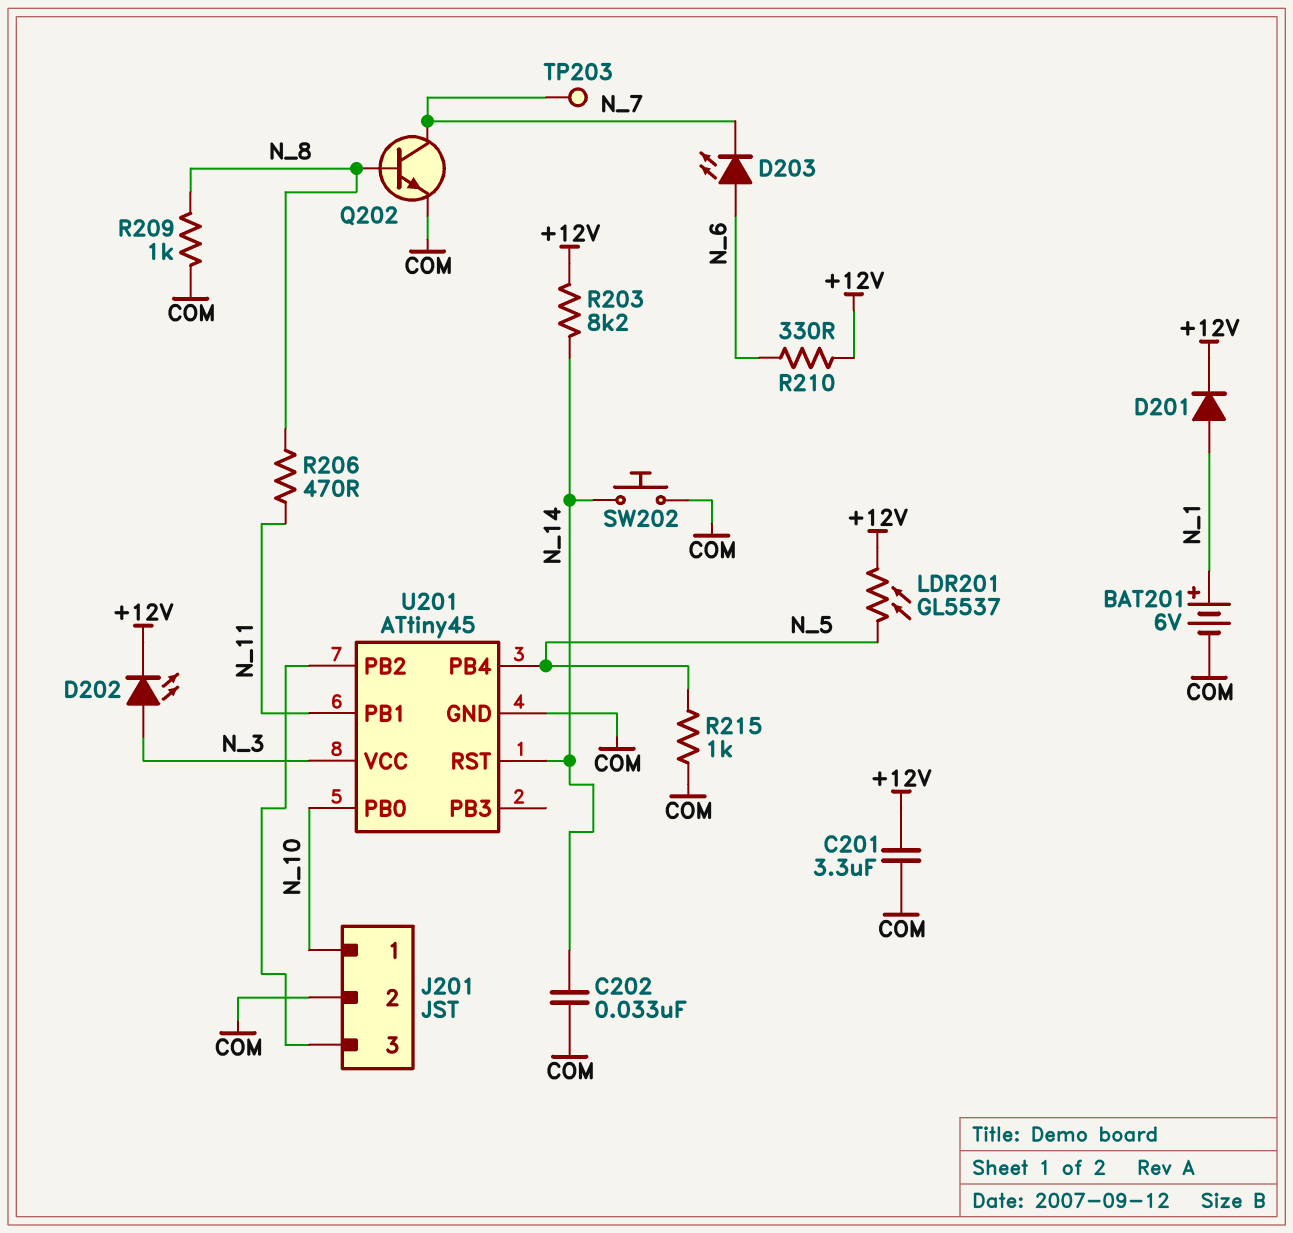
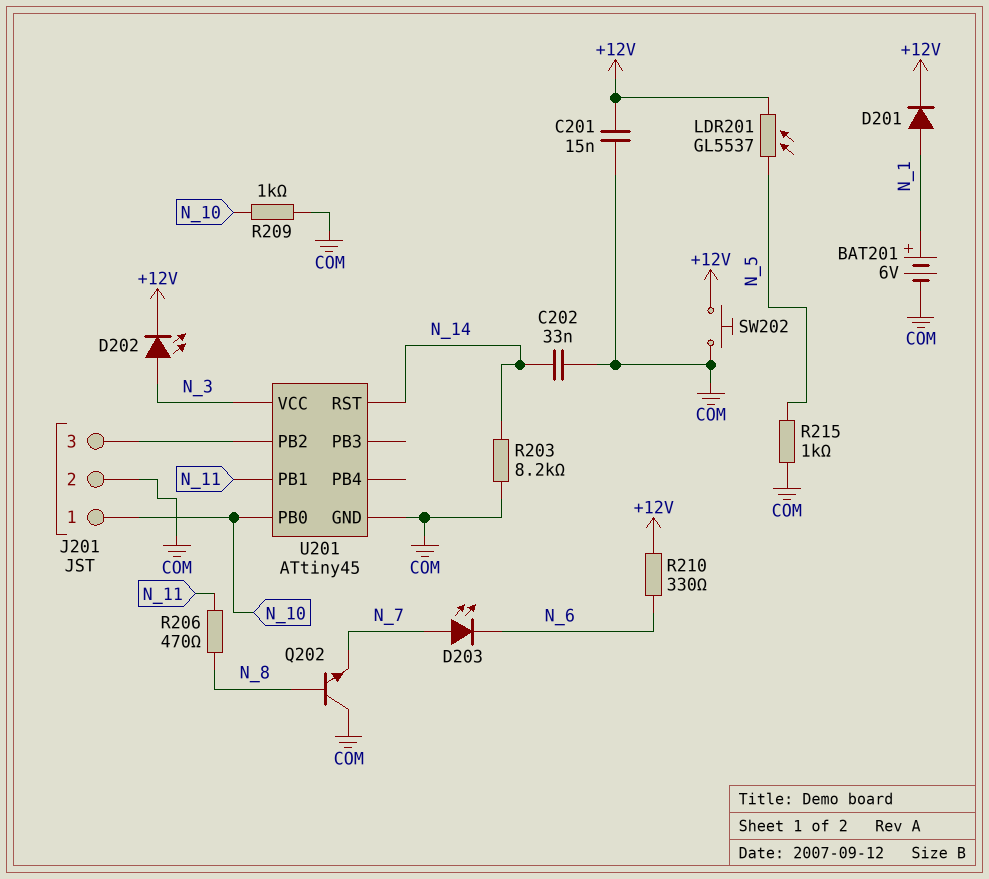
C201: 3.3uF (+12V, COM) -> 15nF (+12V, COM)
D203: LED (A N_6, K N_7) -> LED (A N_7, K N_6)
Q202: NPN (B N_8, C N_7, E COM) -> NPN (B N_8, C COM, E N_7)
R203: 8.2k (+12V, N_14) -> 8.2k (COM, N_14)
R209: 1k (COM, N_8) -> 1k (COM, N_10)
SW202: button (COM, N_14) -> button (+12V, COM)
TP203: test point (N_7) -> none
U201 pin PB4: N_5 -> none

